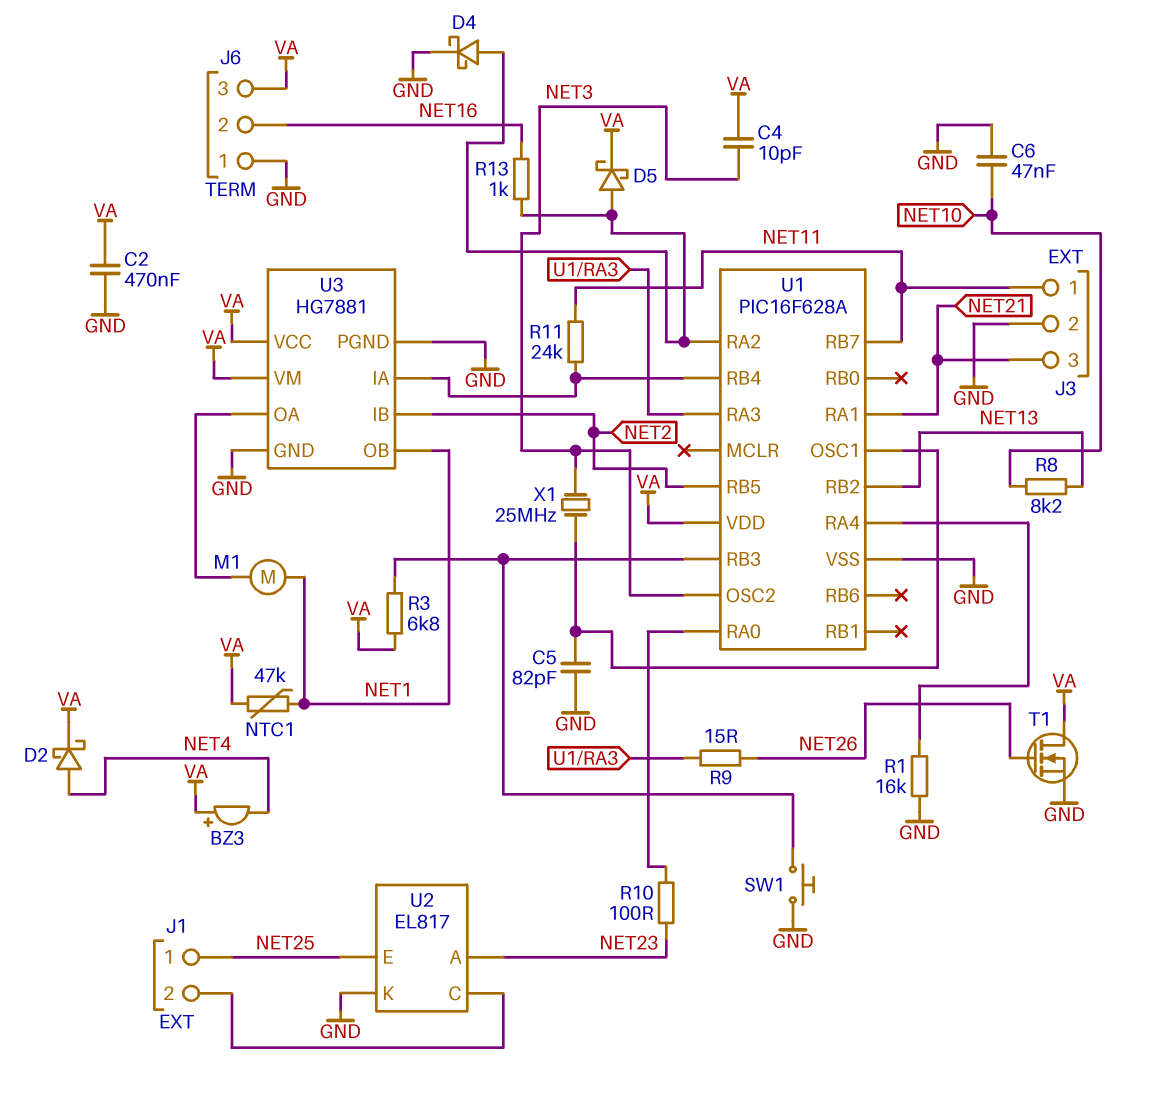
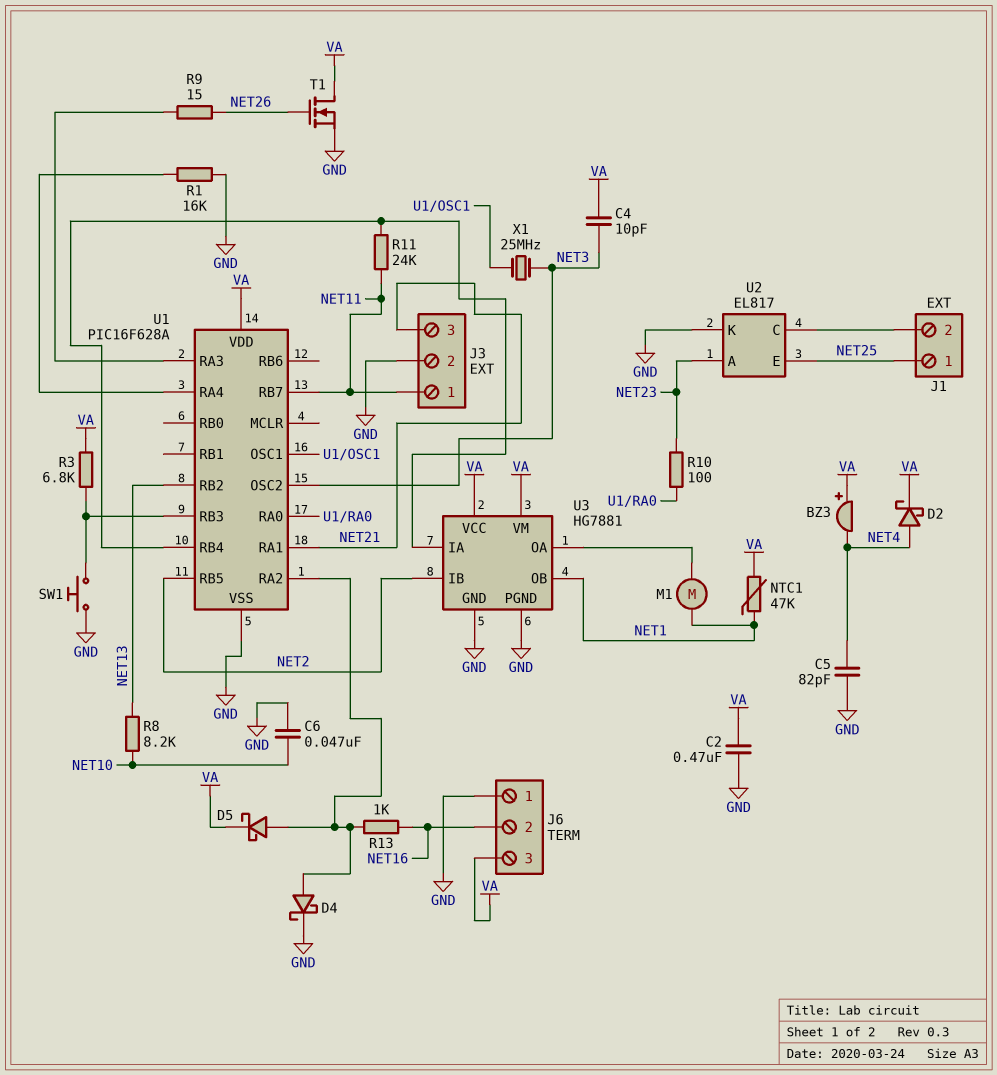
C5: 82pF (GND, U1/OSC1) -> 82pF (GND, NET4)

